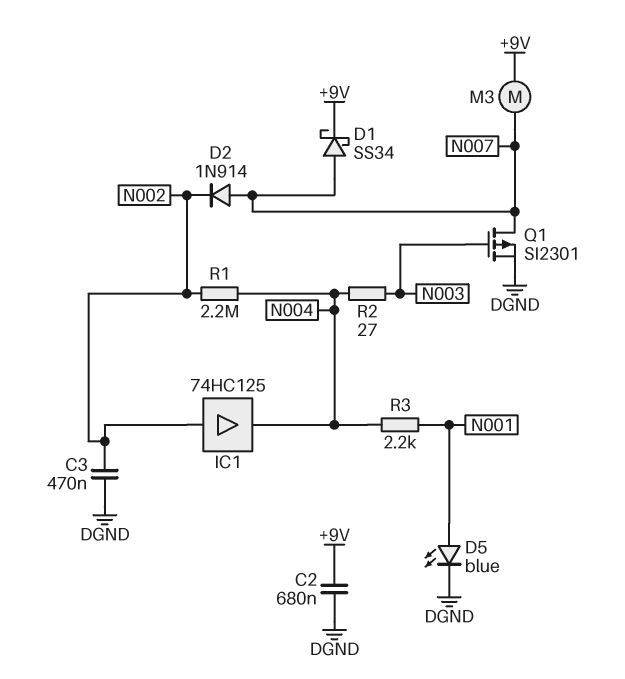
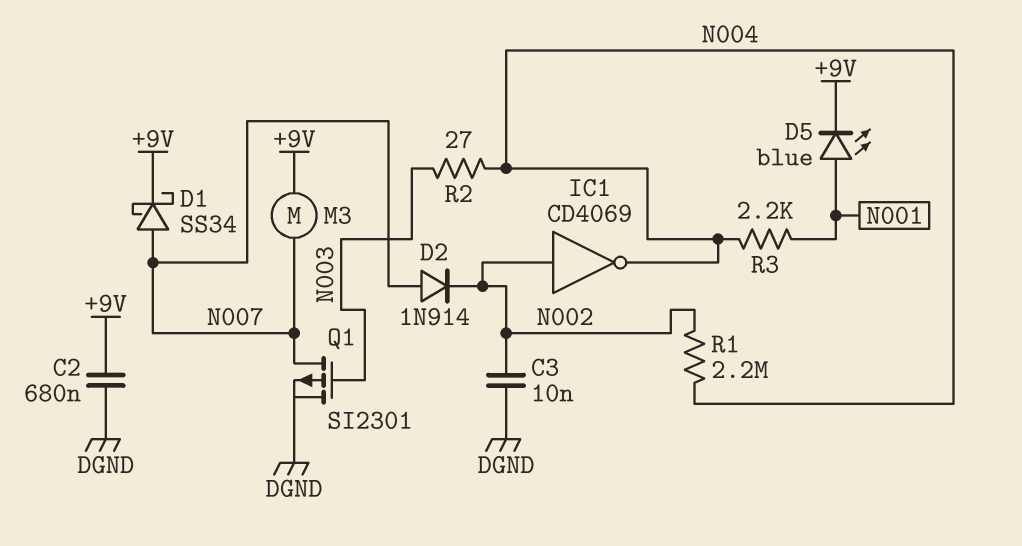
C3: 470nF (DGND, N002) -> 10nF (DGND, N002)
D5: LED blue (A N001, K DGND) -> LED blue (A N001, K +9V)
IC1: buffer 74HC125 (in N002, out N004) -> NOT CD4069 (in N002, out N004)

